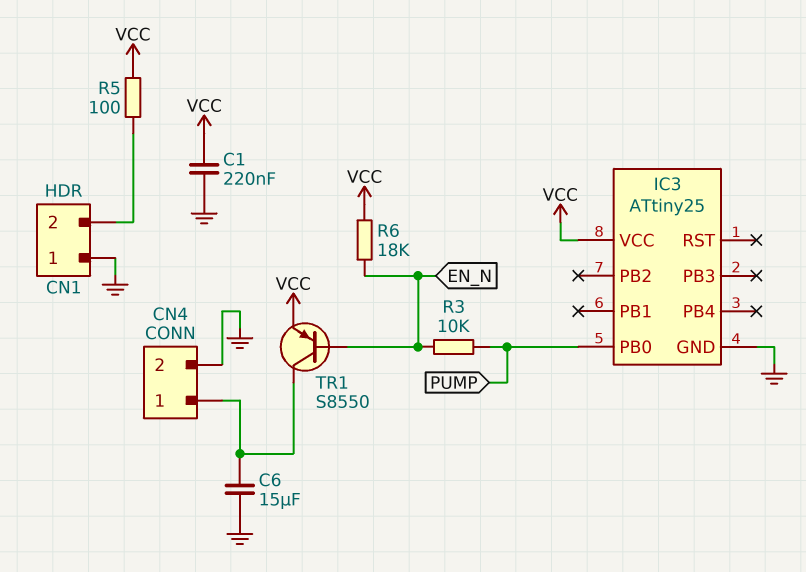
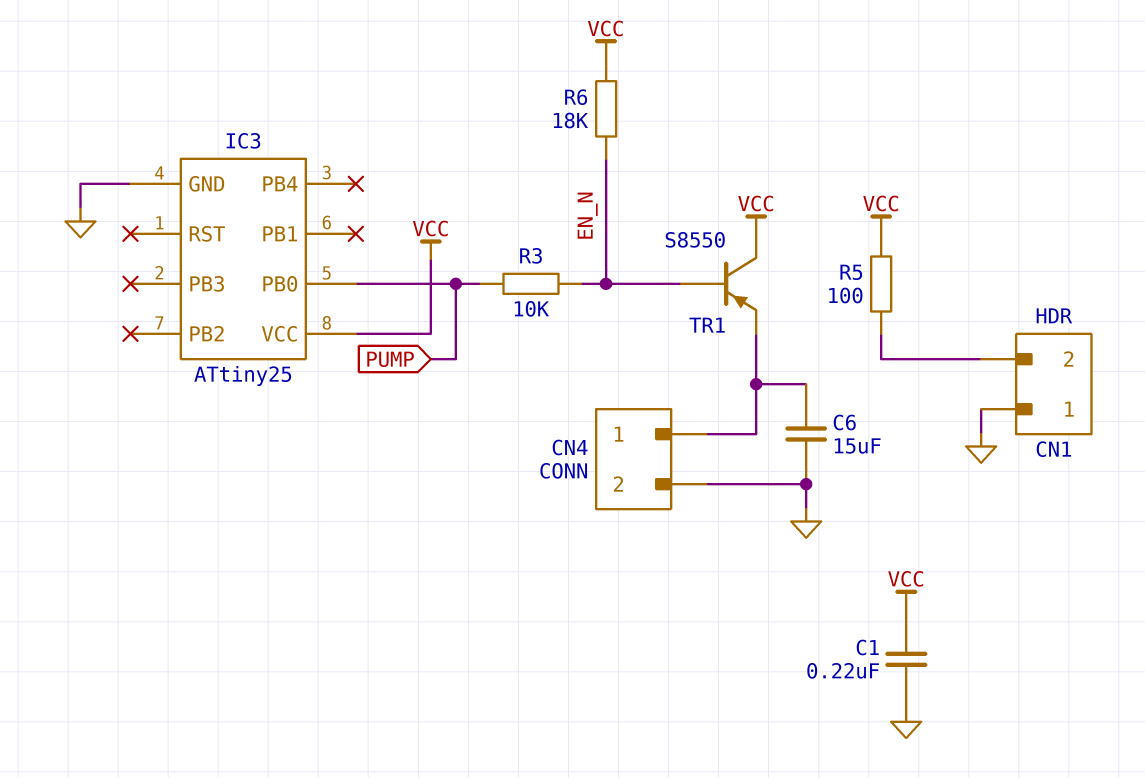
TR1: PNP S8550 (B EN_N, C CN4/1, E VCC) -> PNP S8550 (B EN_N, C VCC, E CN4/1)

